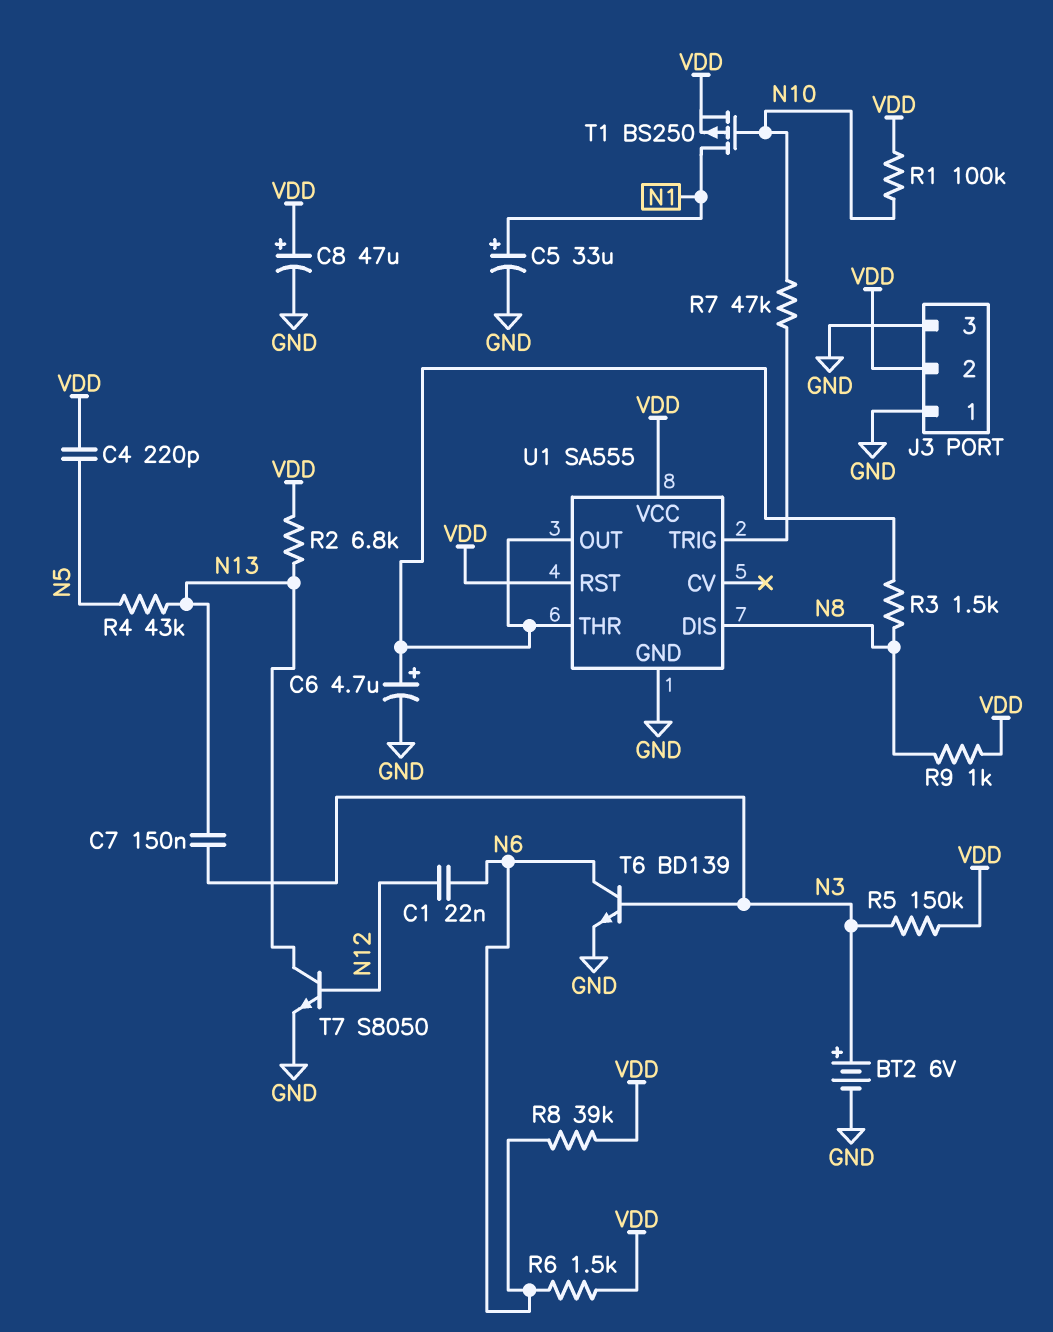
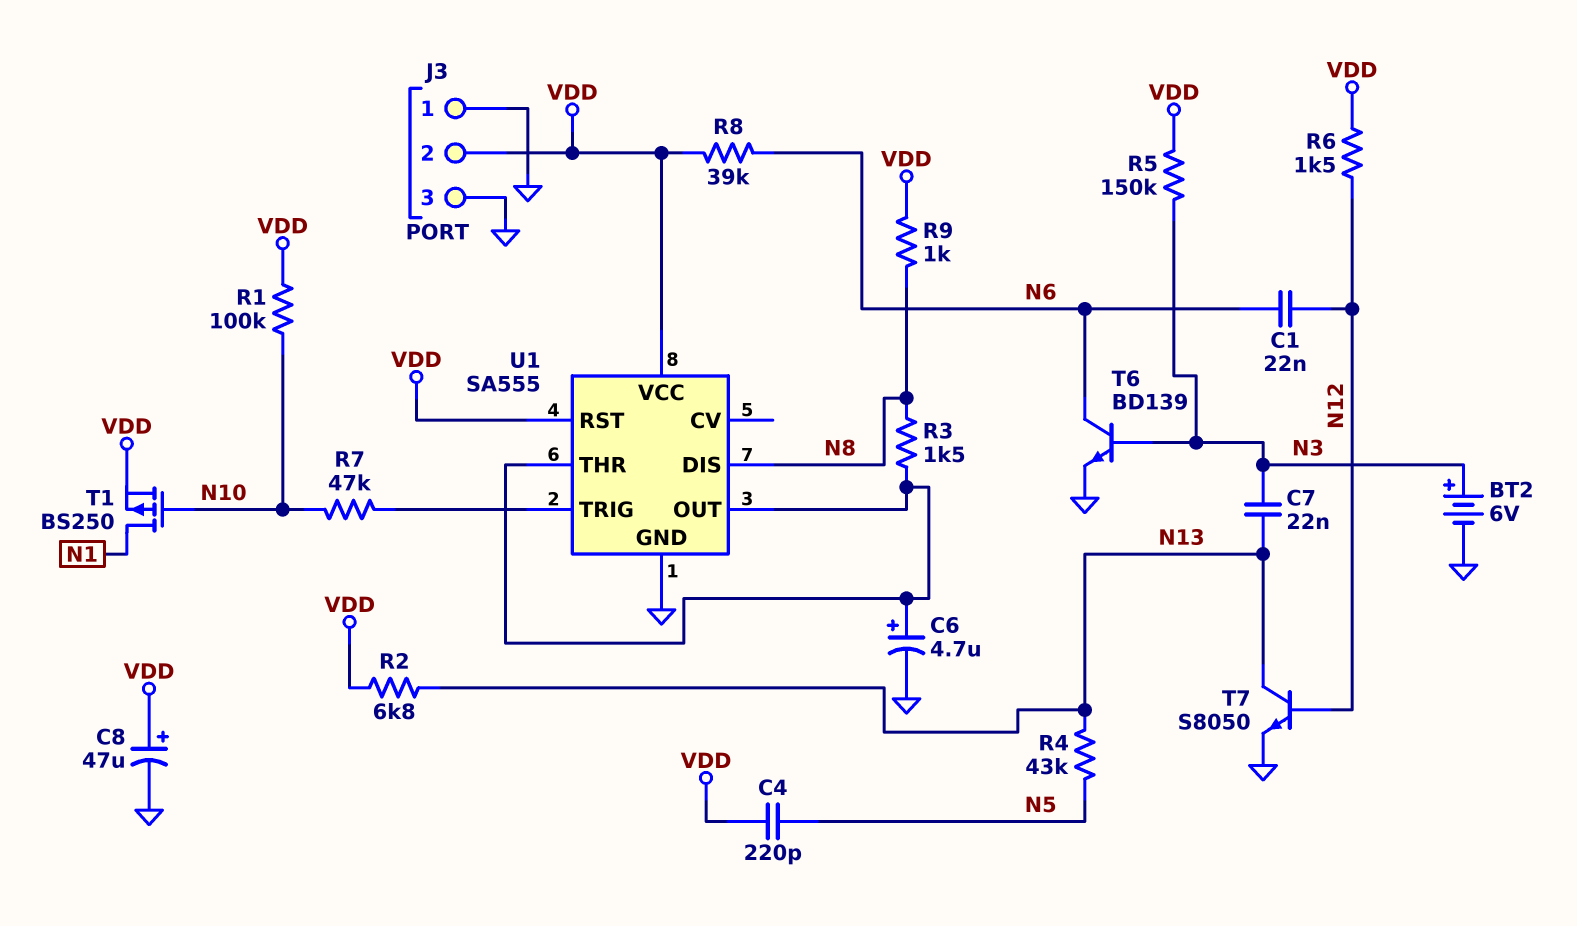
C5: 33uF (plus N1, minus GND) -> none
C7: 150nF (N3, N13) -> 22nF (N3, N13)
R6: 1.5k (N6, VDD) -> 1.5k (N12, VDD)

